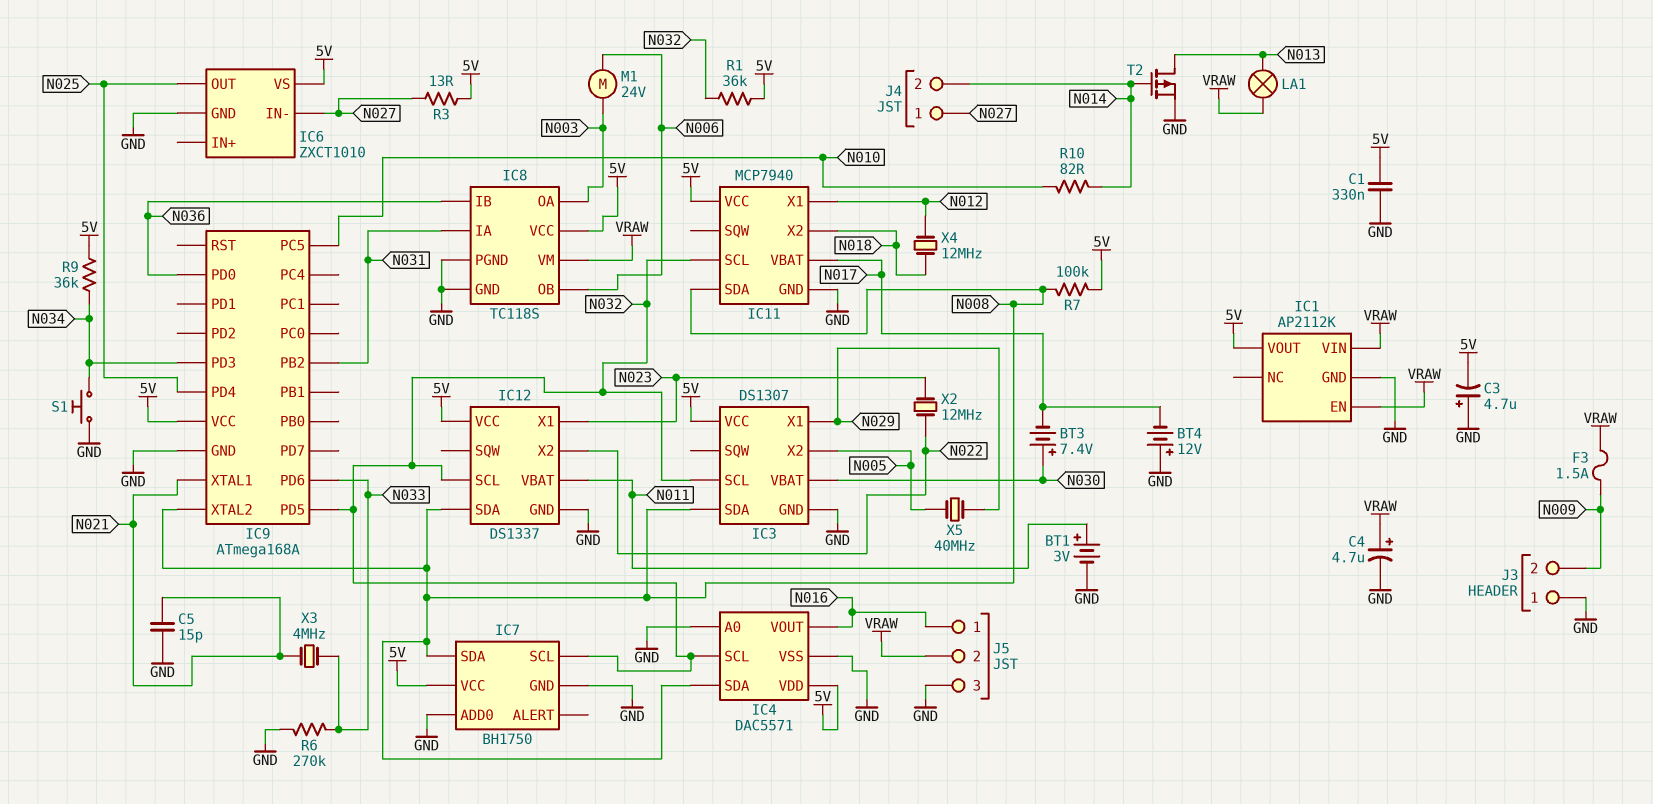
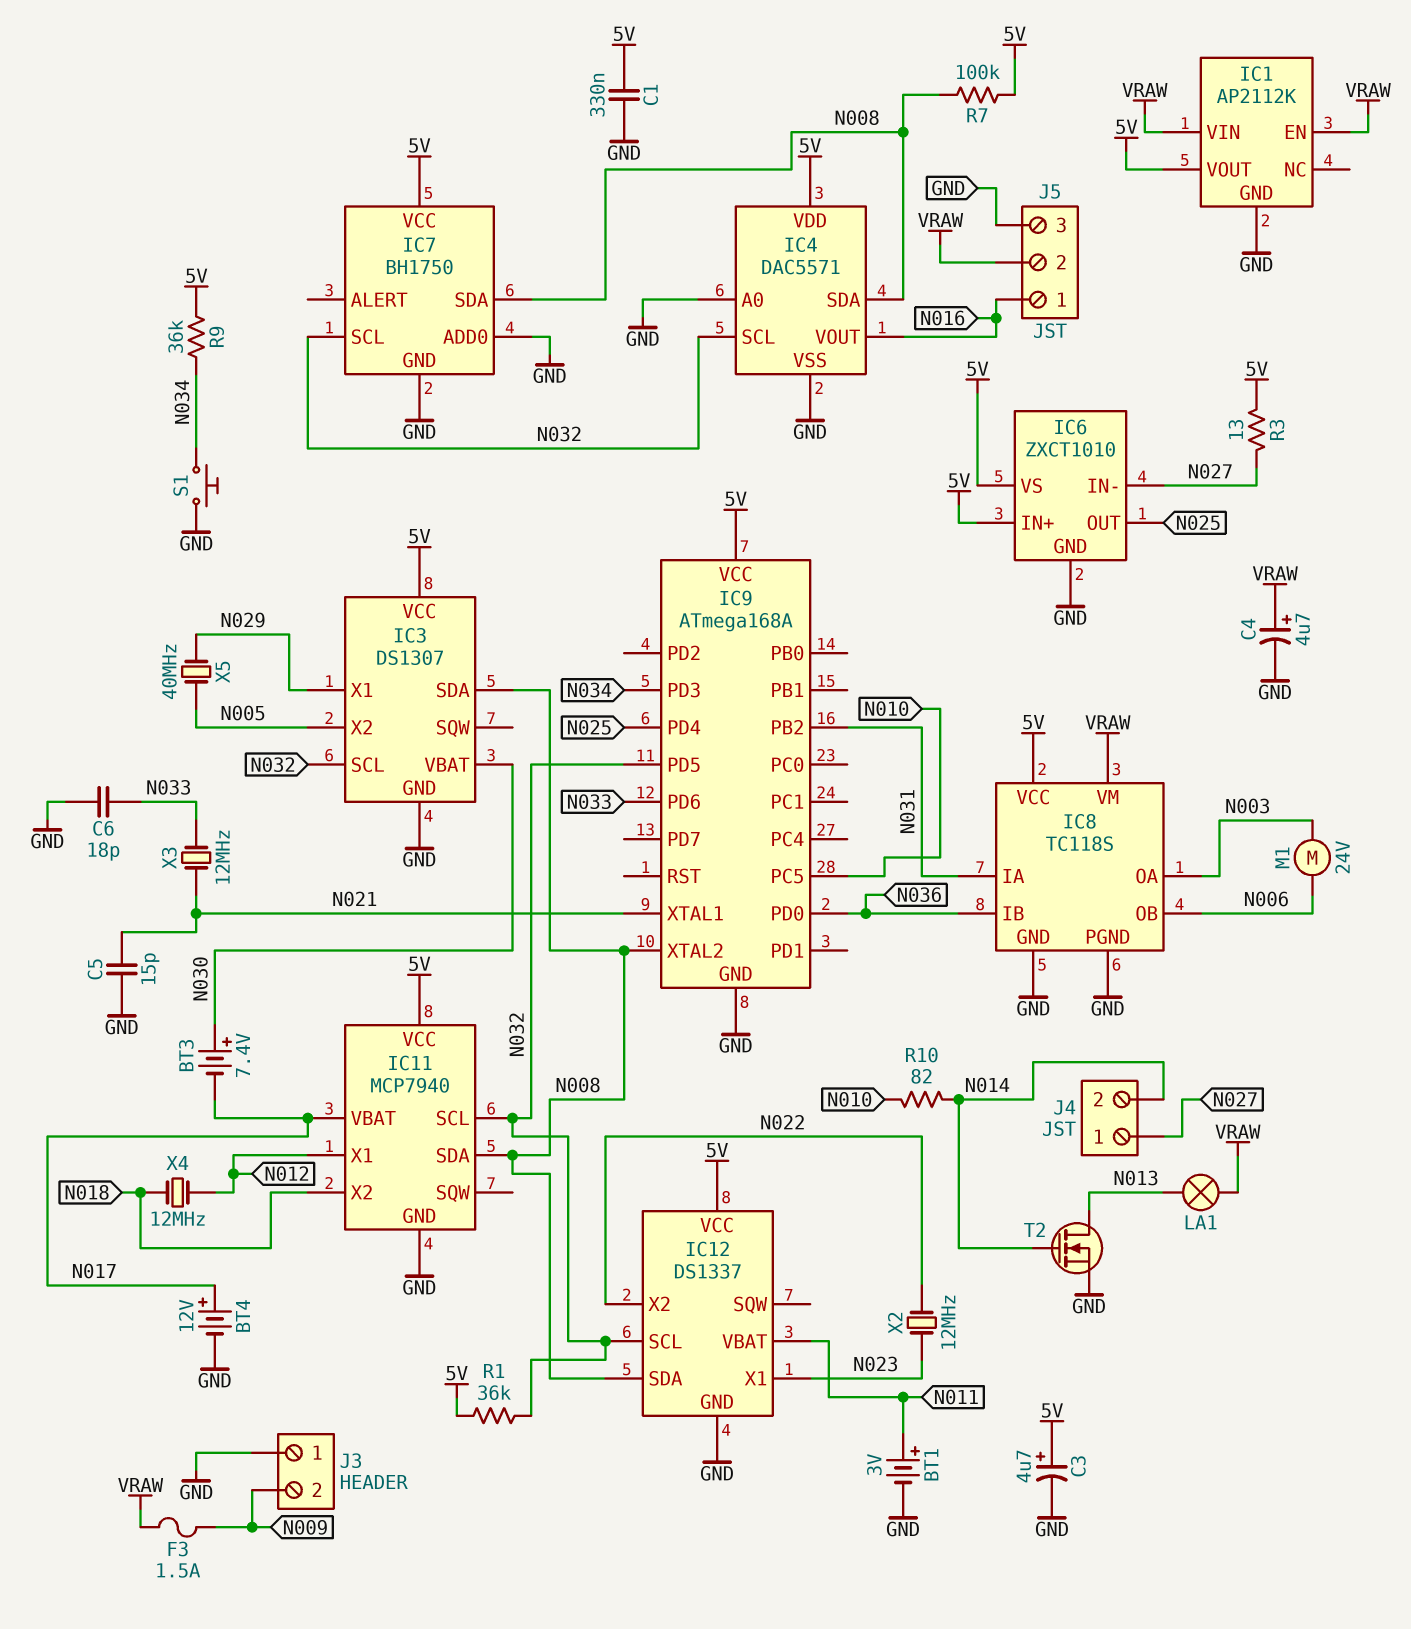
BT4: 12V (plus GND, minus N017) -> 12V (plus N017, minus GND)
C3: 4.7uF (plus GND, minus 5V) -> 4.7uF (plus 5V, minus GND)
C6: none -> 18pF (GND, N033)
IC6 pin IN+: none -> 5V
R6: 270k (GND, N033) -> none
T2: PMOS (G N014, D N013, S GND) -> NMOS (G N014, D N013, S GND)
X3: 4MHz (N021, N033) -> 12MHz (N021, N033)

